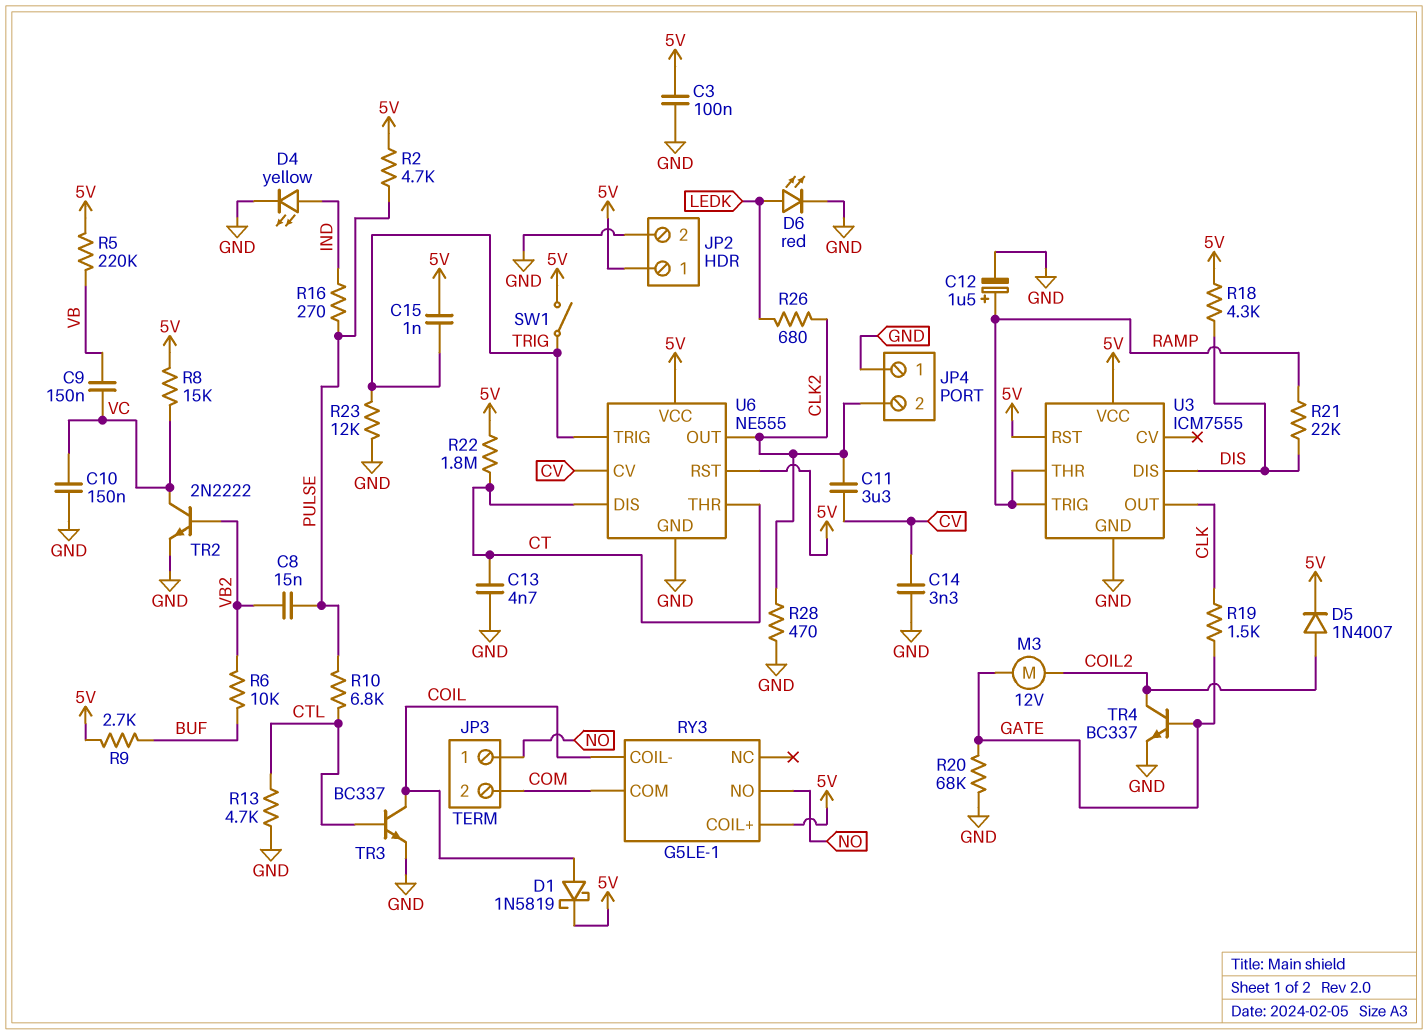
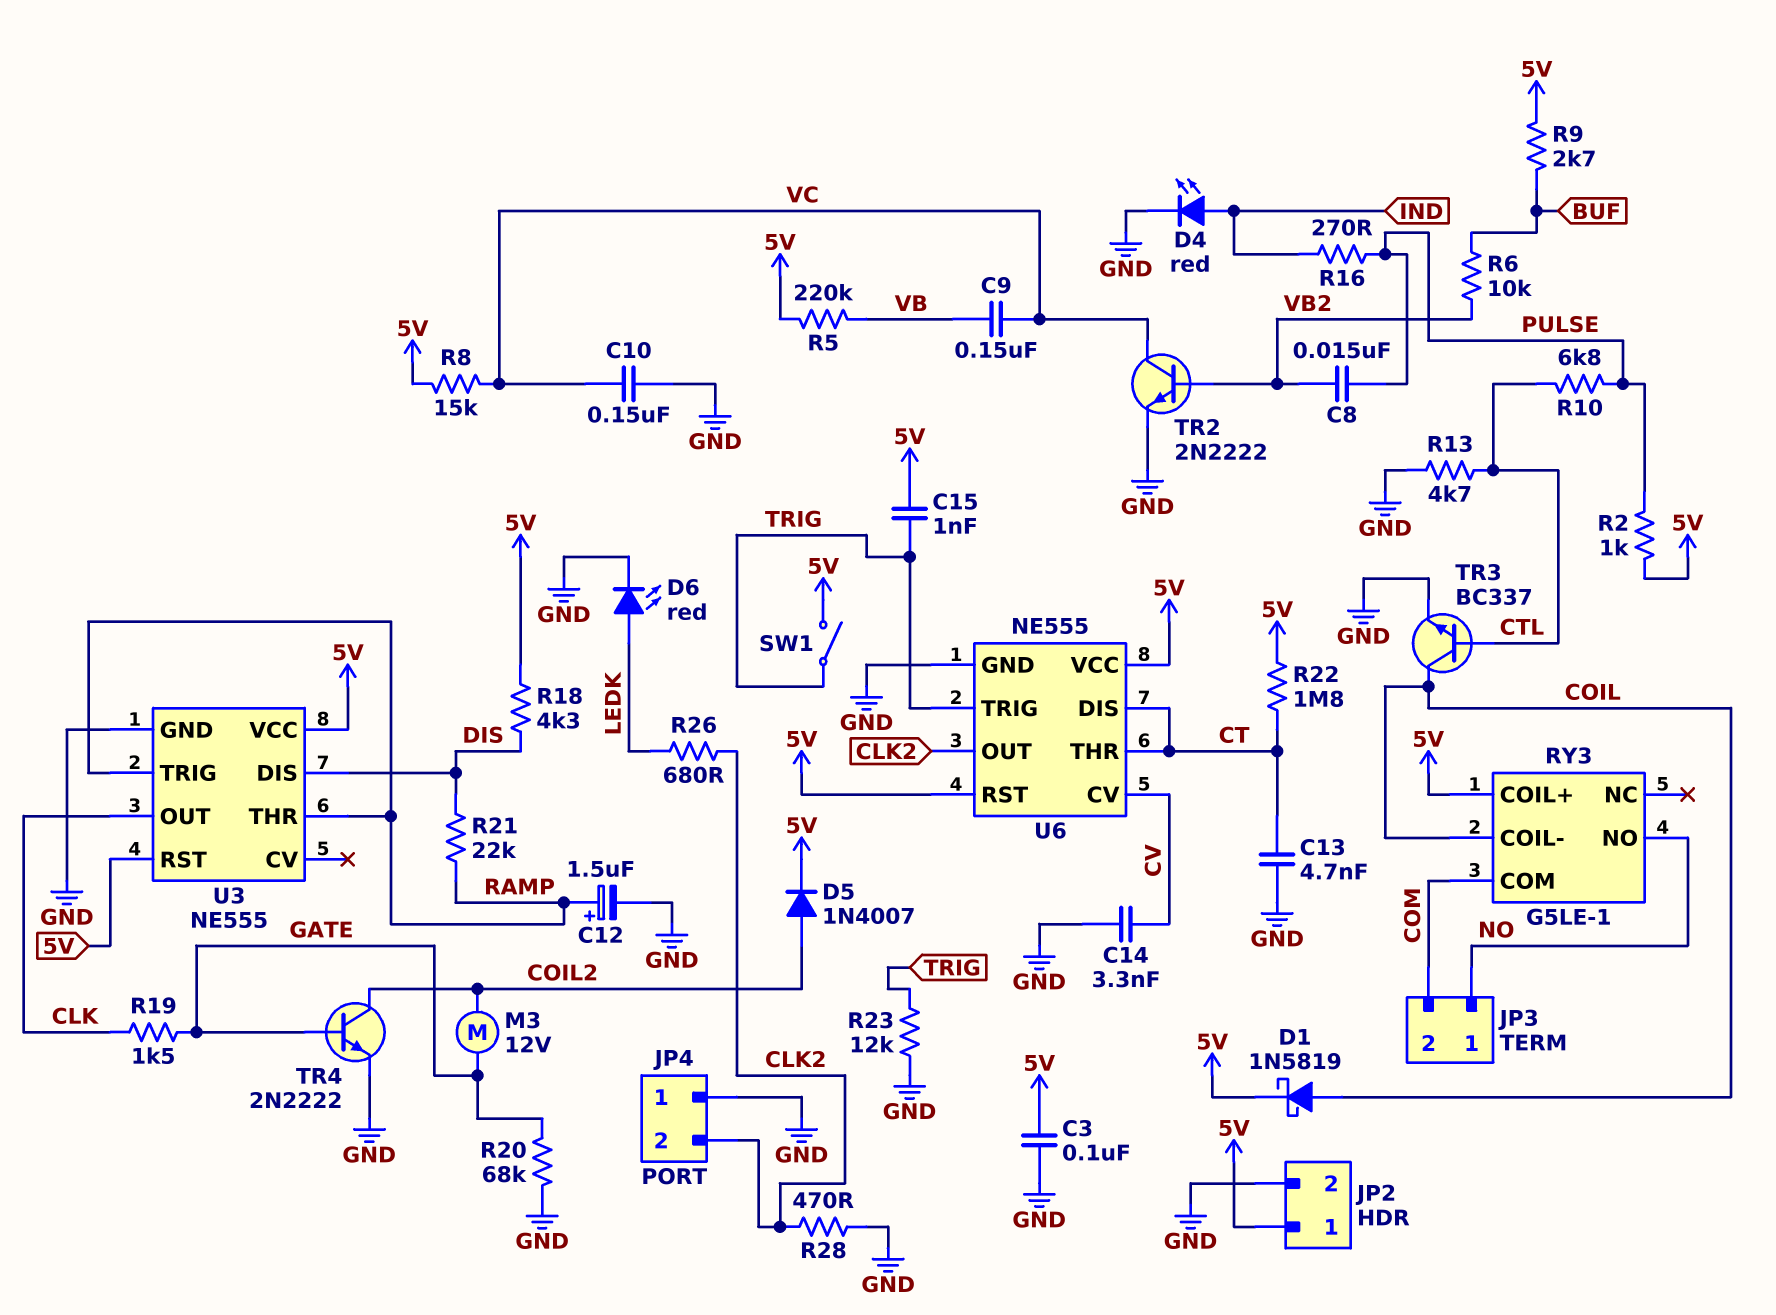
C11: 3.3uF (CLK2, CV) -> none
D4: LED yellow (A IND, K GND) -> LED red (A IND, K GND)
R2: 4.7k (5V, PULSE) -> 1k (5V, PULSE)
TR4: NPN BC337 (B GATE, C COIL2, E GND) -> NPN 2N2222 (B GATE, C COIL2, E GND)
U3: ICM7555 -> NE555

